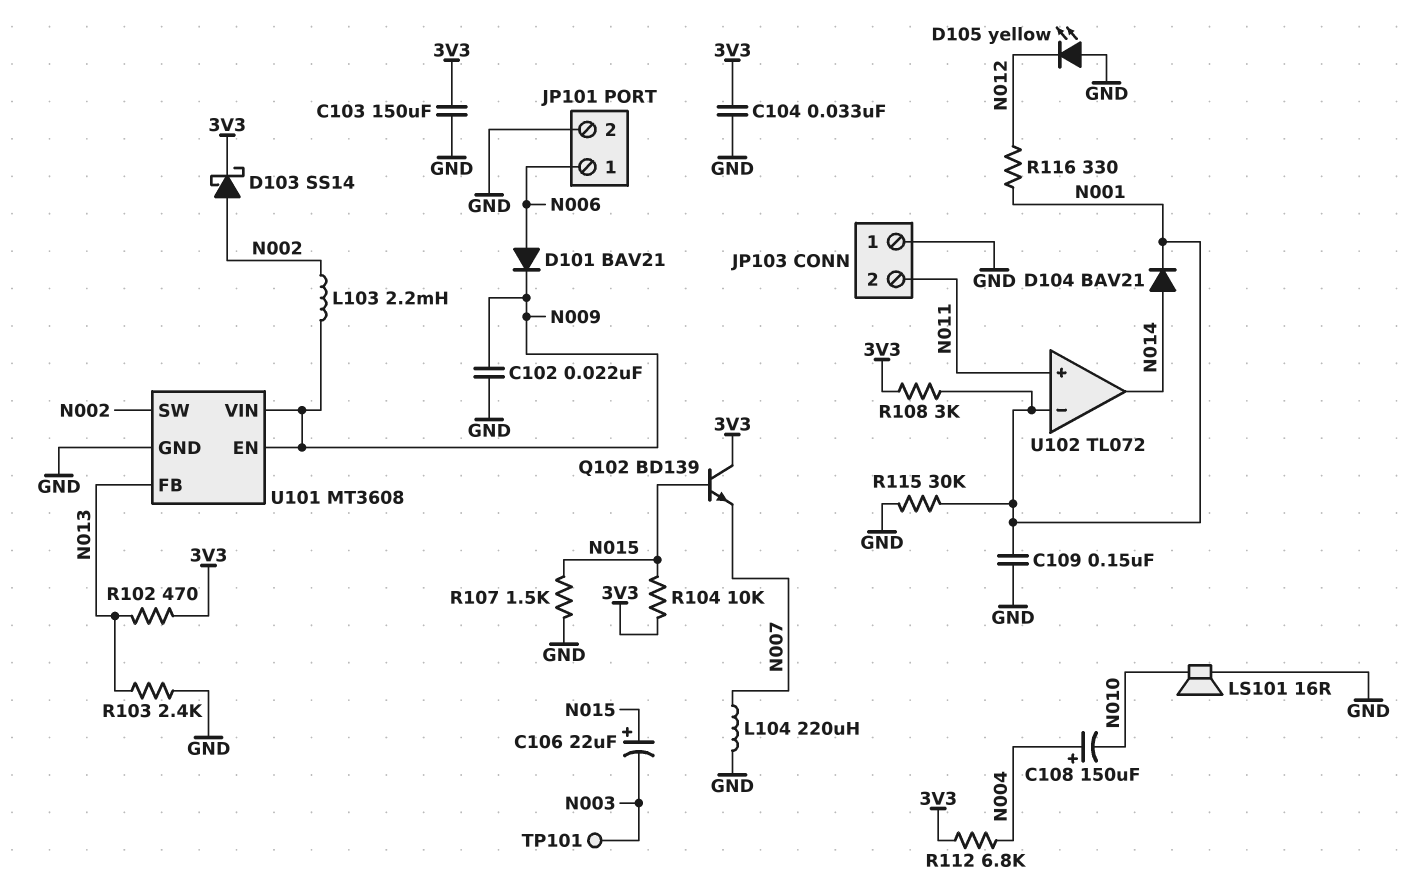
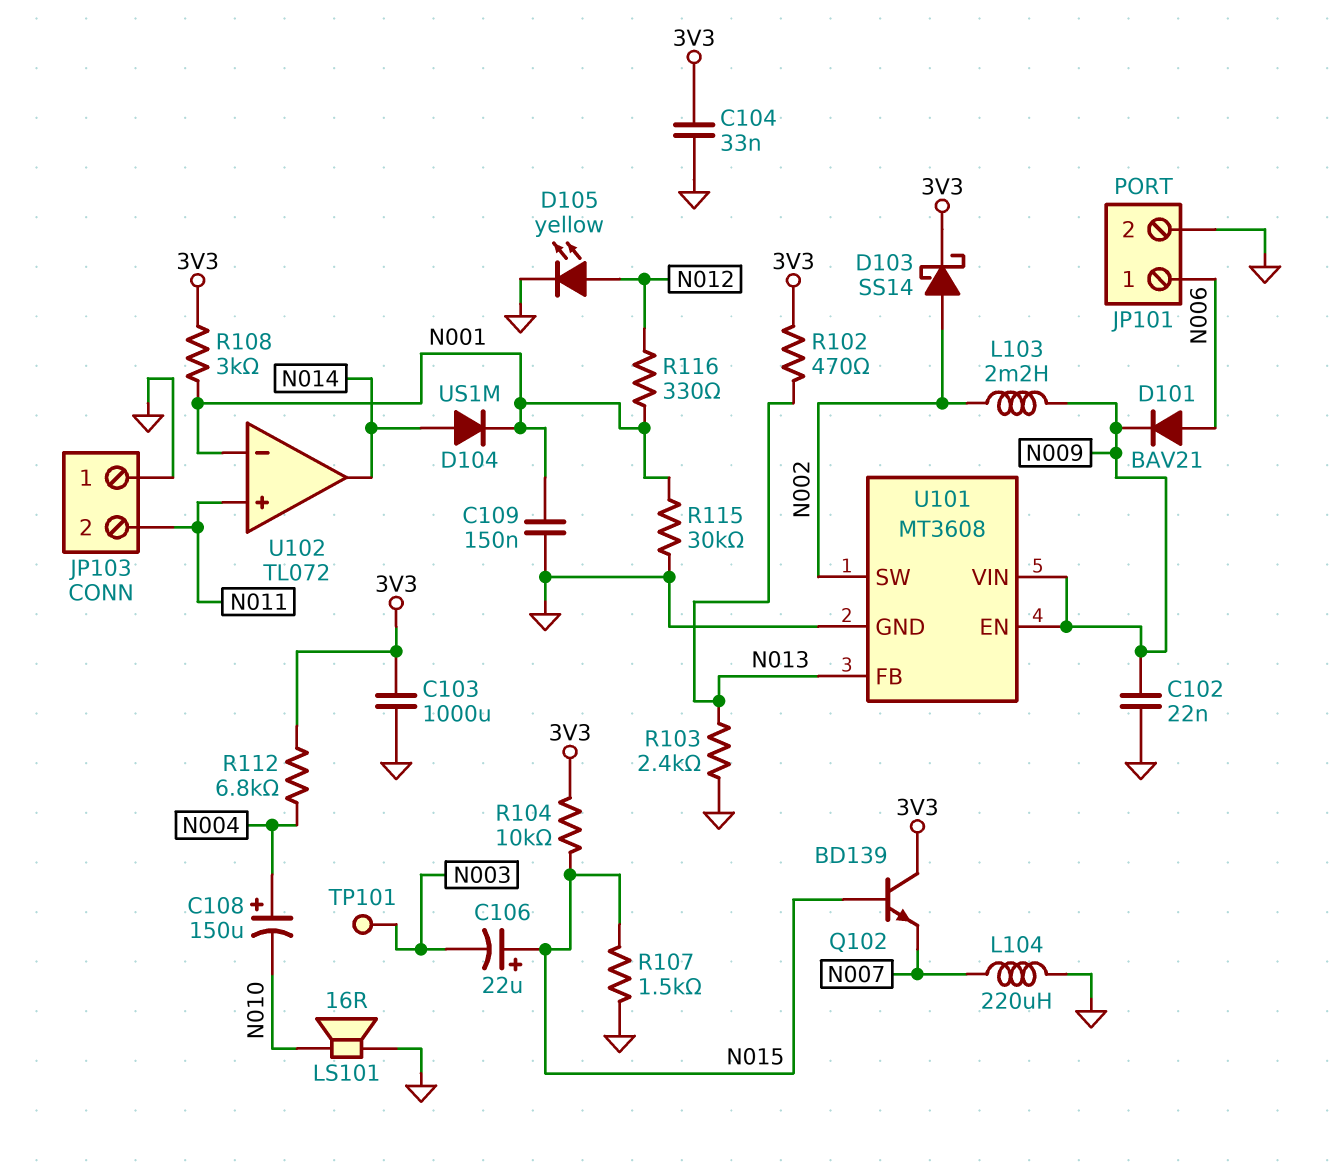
C103: 150uF (3V3, GND) -> 1000uF (3V3, GND)
D104: diode BAV21 (A N014, K N001) -> diode US1M (A N014, K N001)
D105: LED yellow (A GND, K N012) -> LED yellow (A N012, K GND)

